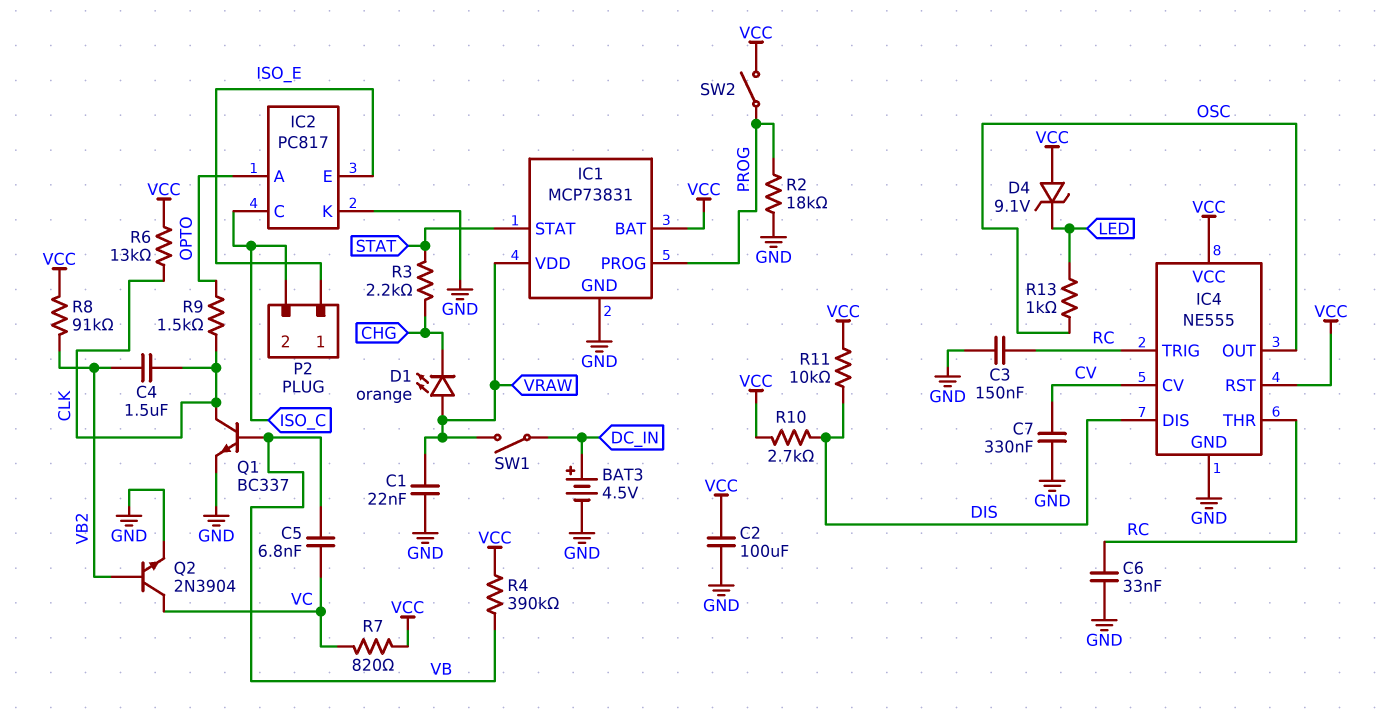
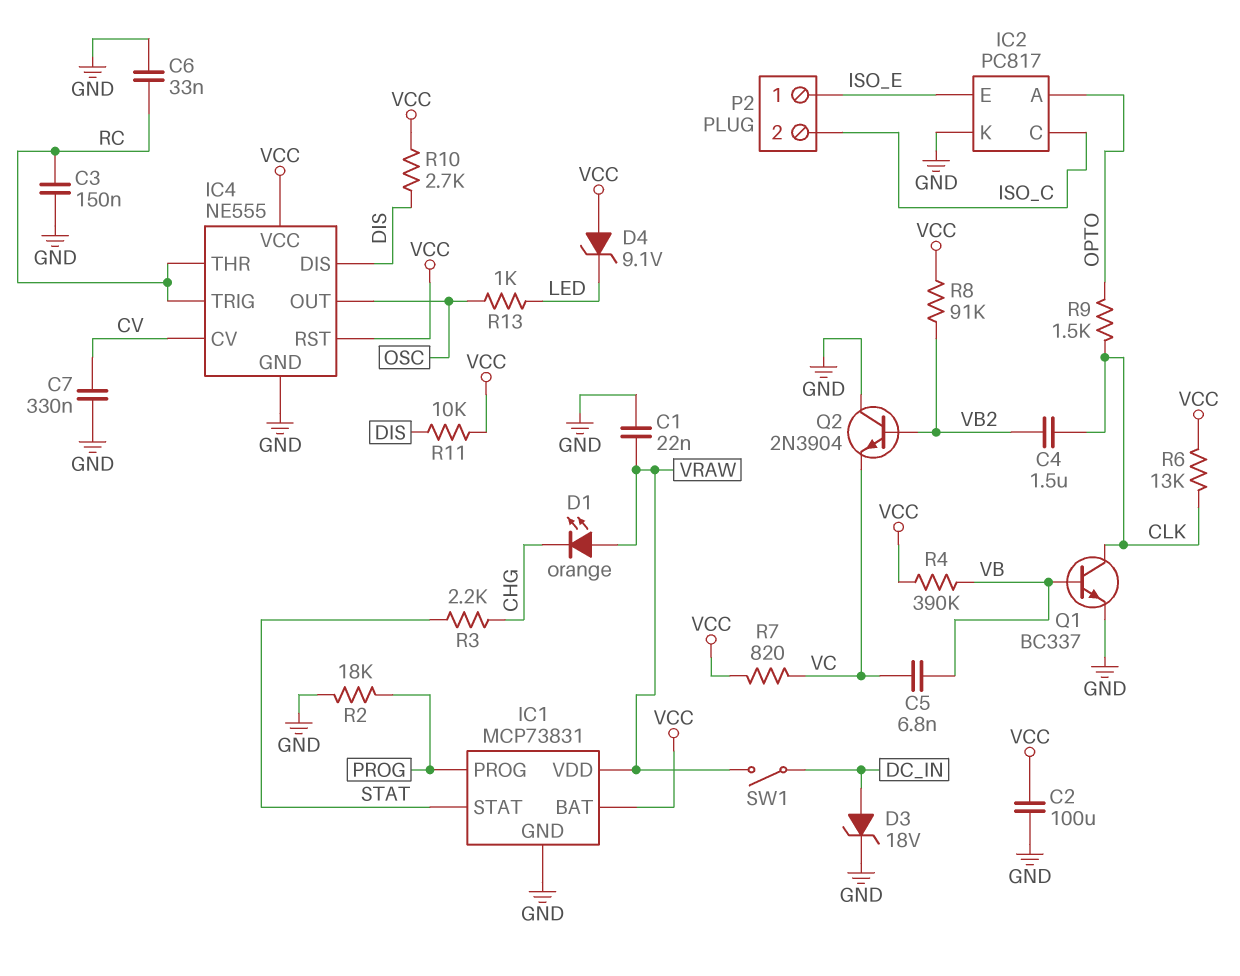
BAT3: 4.5V (plus DC_IN, minus GND) -> none
D3: none -> zener 18V (A DC_IN, K GND)
Q2: NPN 2N3904 (B VB2, C VC, E GND) -> NPN 2N3904 (B VB2, C GND, E VC)
SW2: switch (PROG, VCC) -> none

